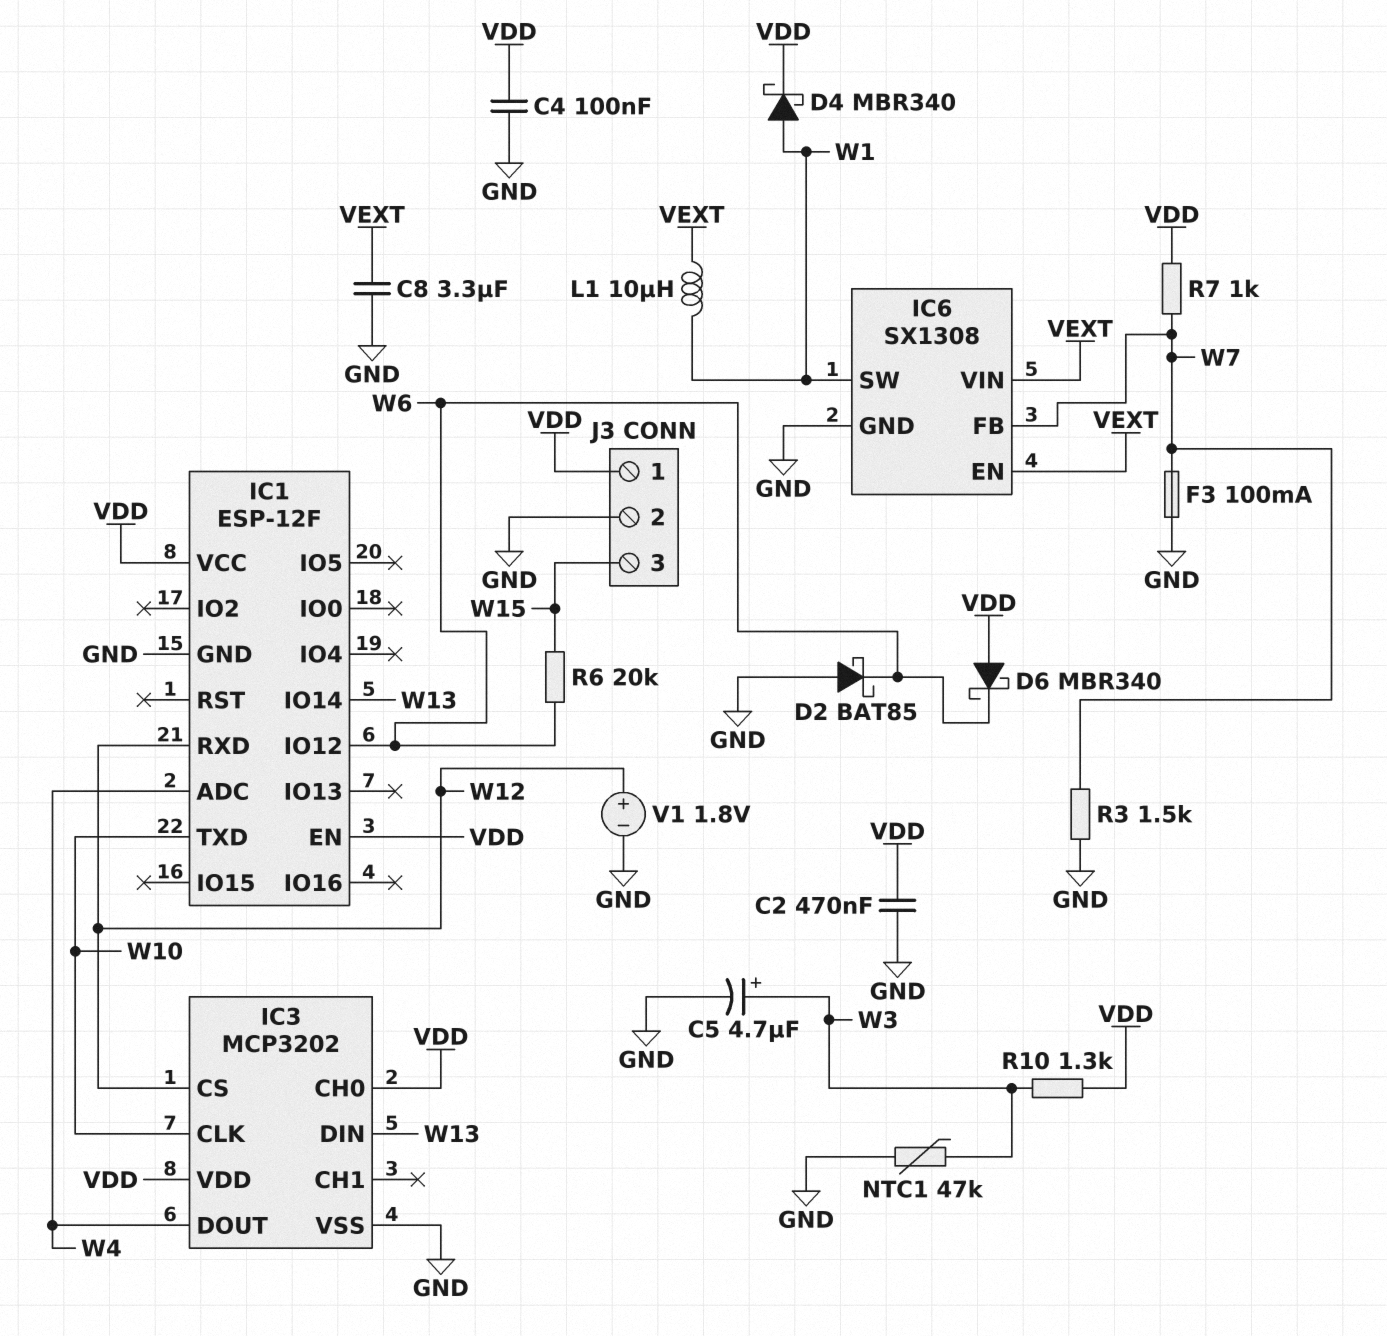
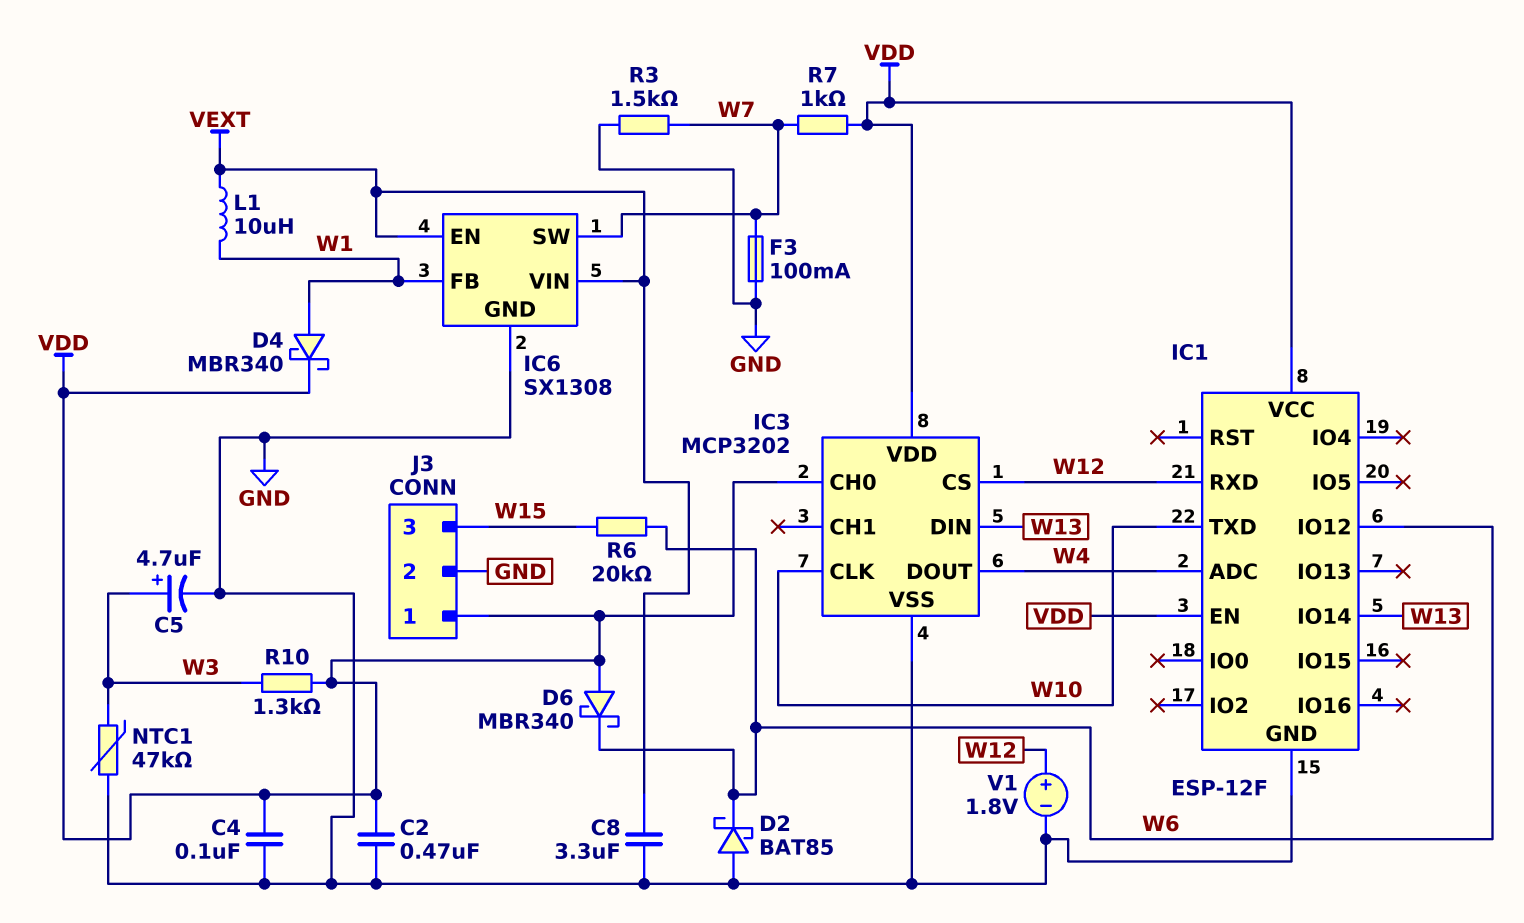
IC6 pin FB: W7 -> W1
IC6 pin SW: W1 -> W7

